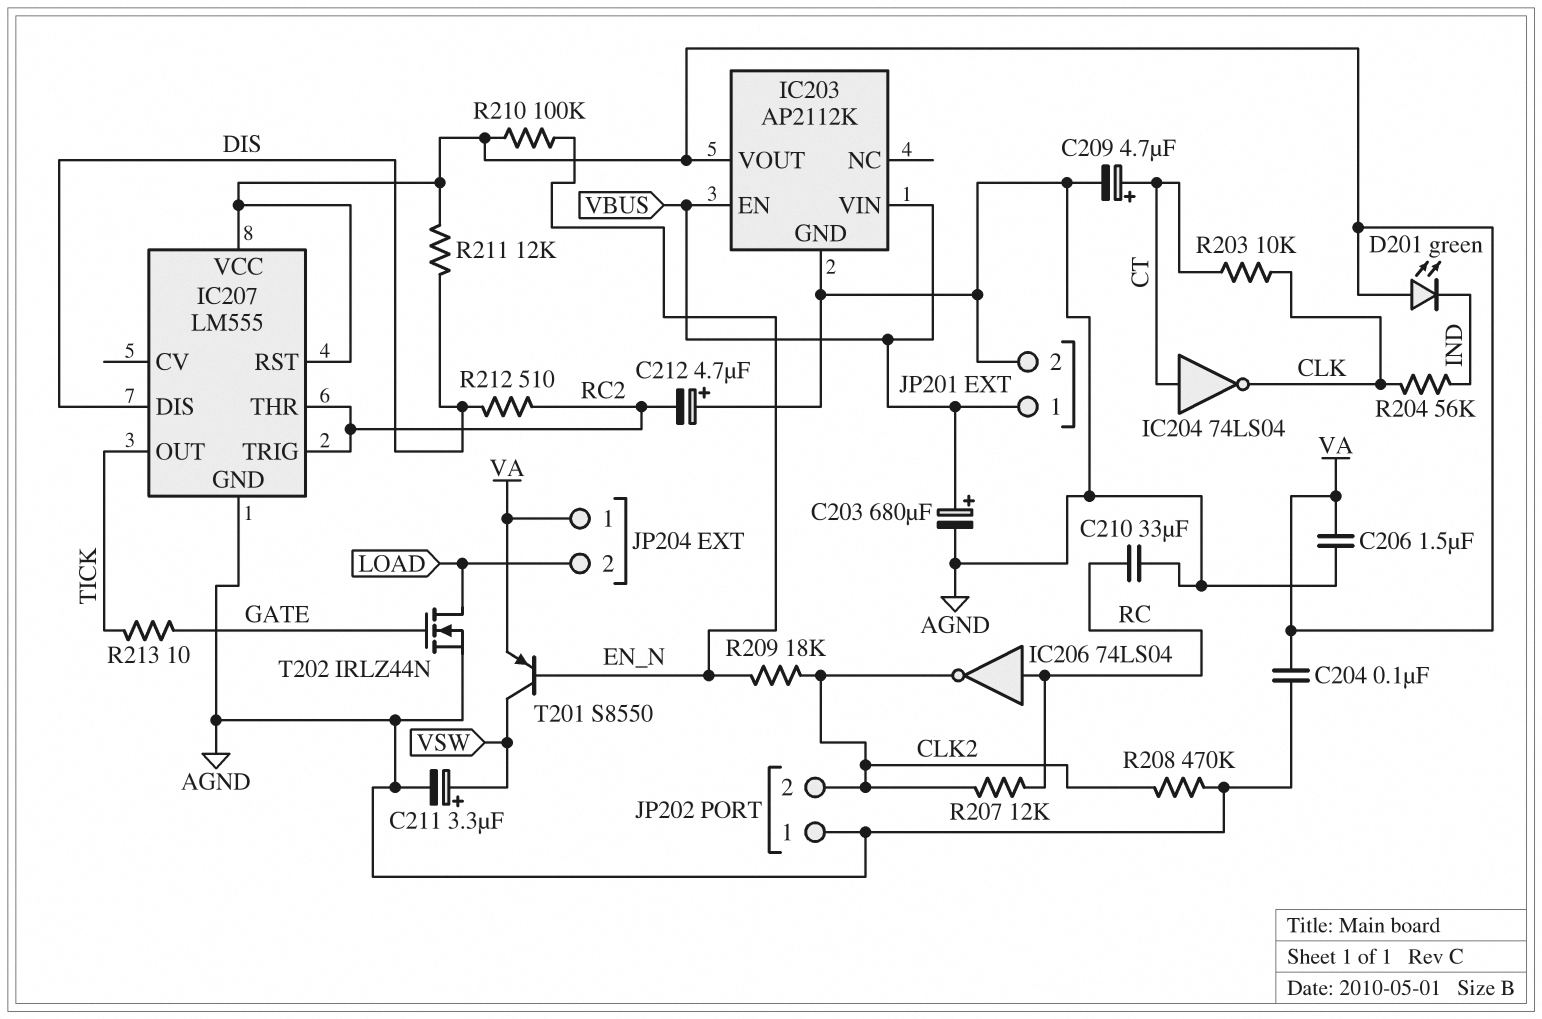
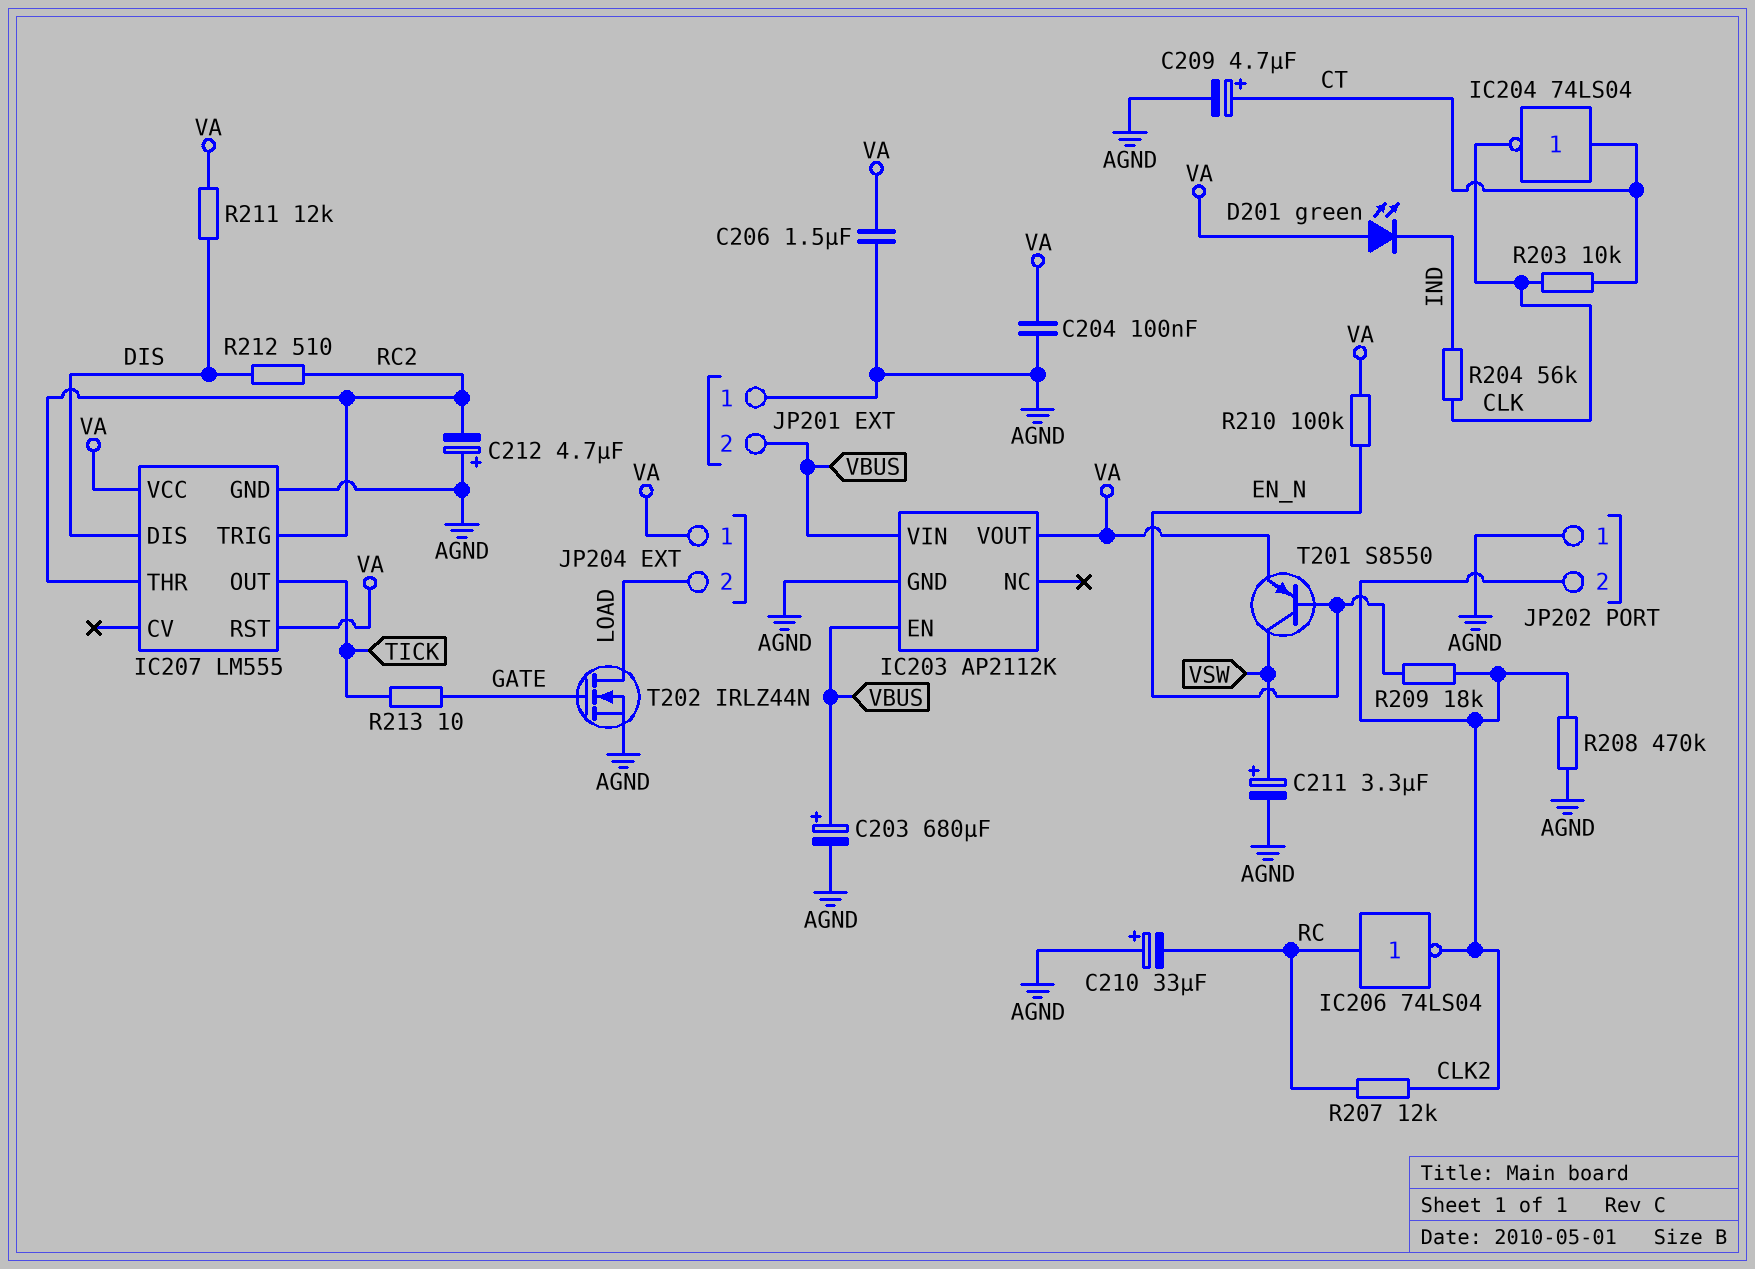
C210: 33uF (AGND, RC) -> 33uF (plus AGND, minus RC)
JP201 pin 1: VBUS -> AGND
JP201 pin 2: AGND -> VBUS

